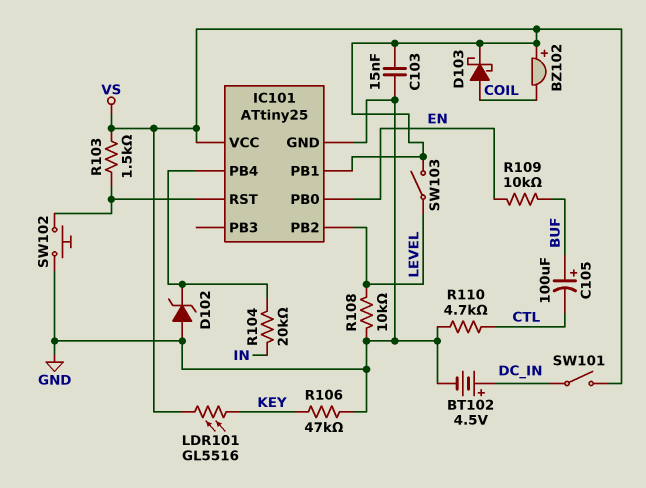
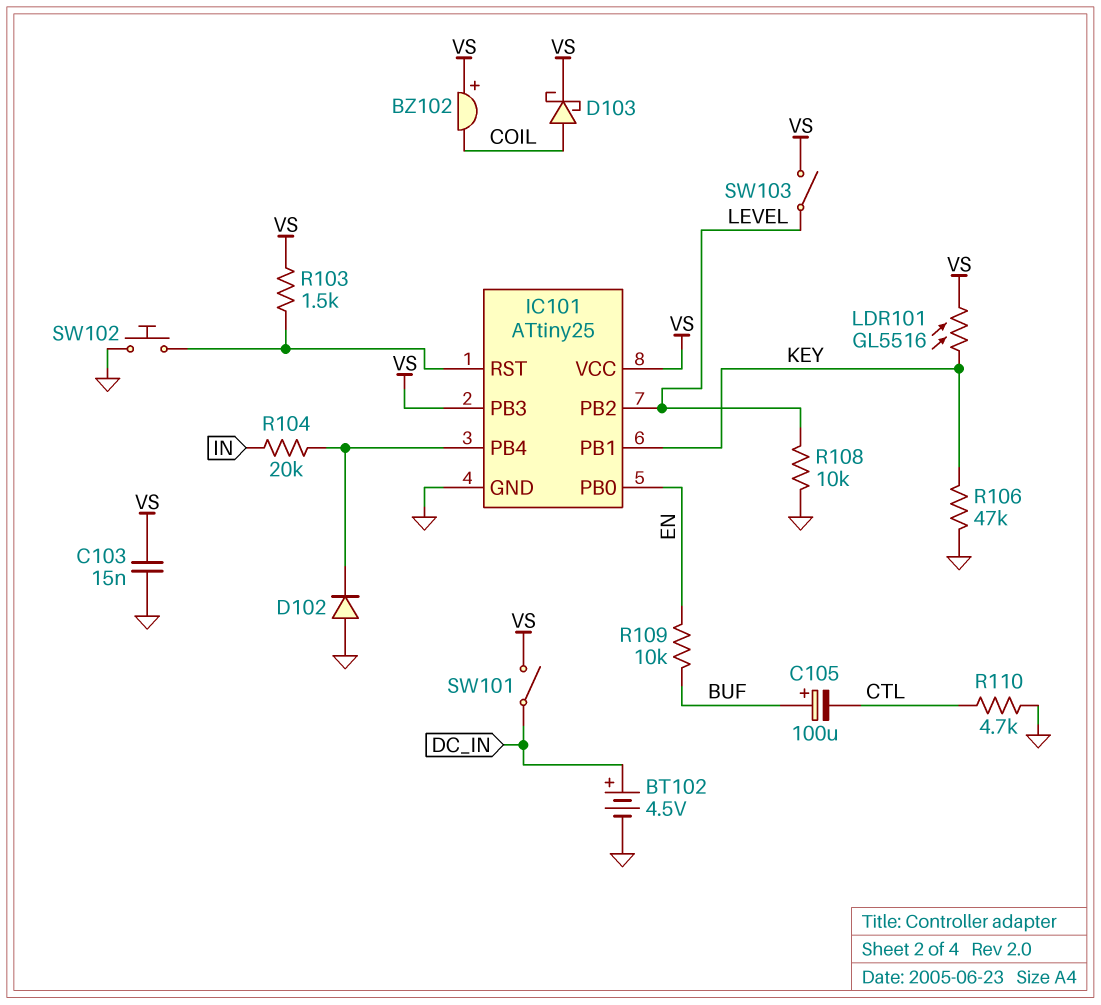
D102: zener (A GND, K IC101/PB4) -> diode (A GND, K IC101/PB4)
IC101 pin PB1: VS -> KEY
IC101 pin PB3: none -> VS

